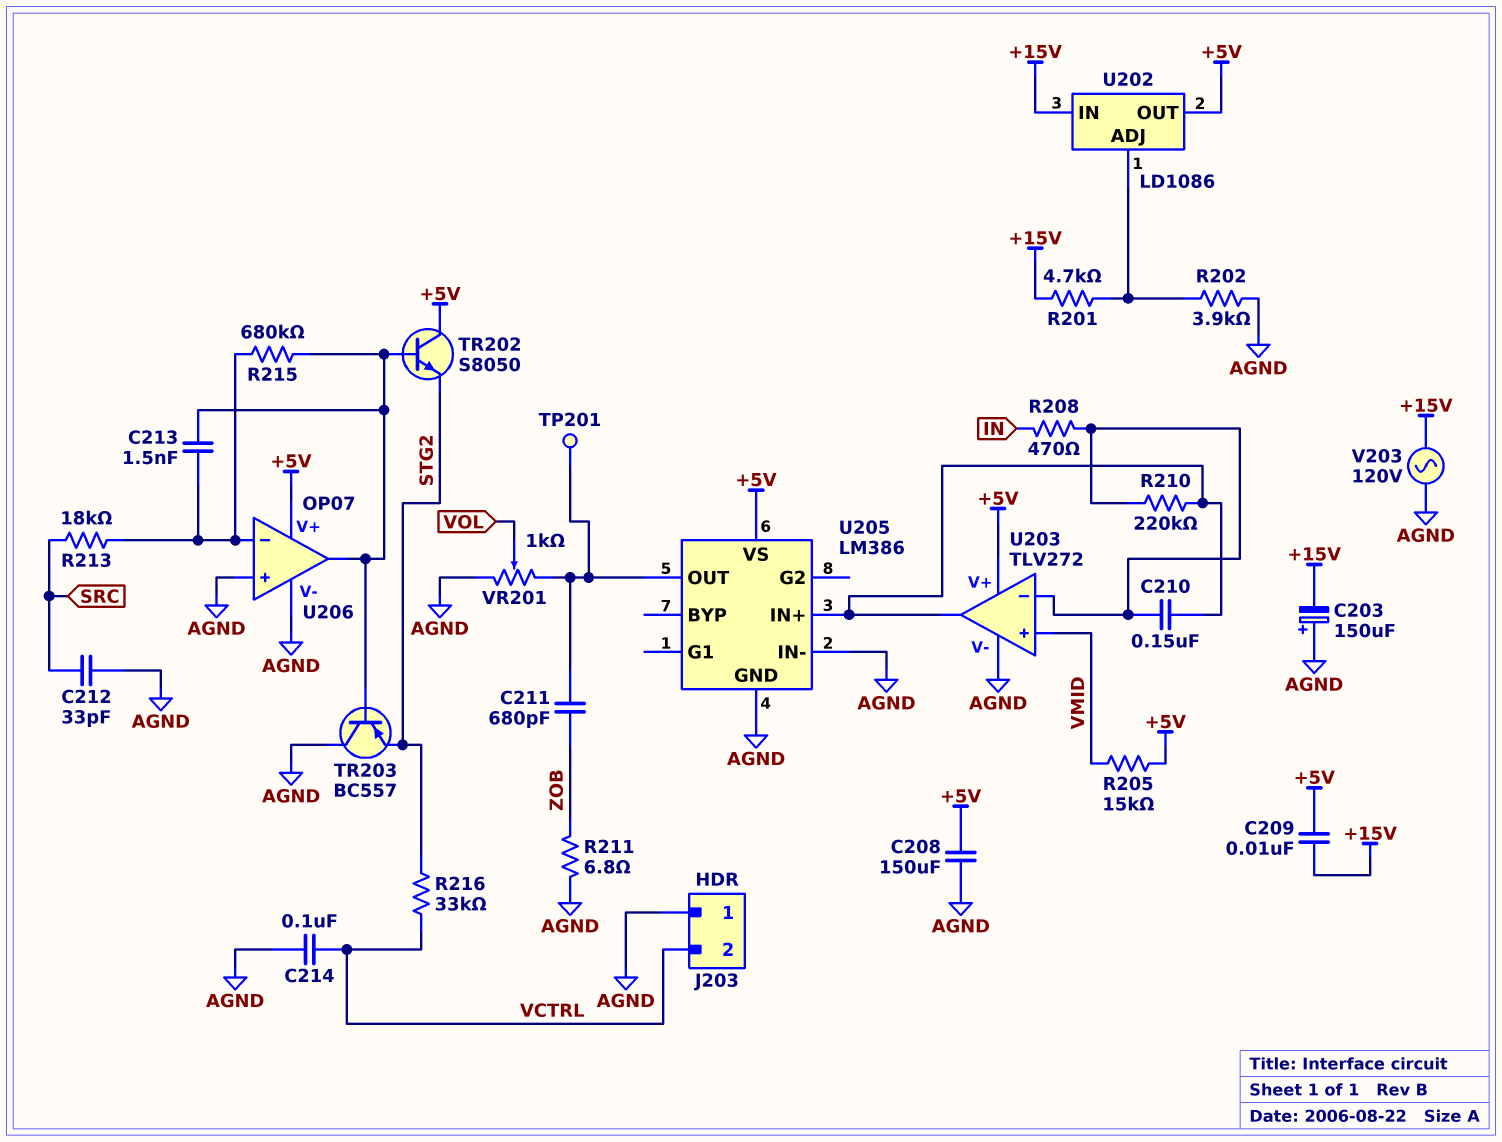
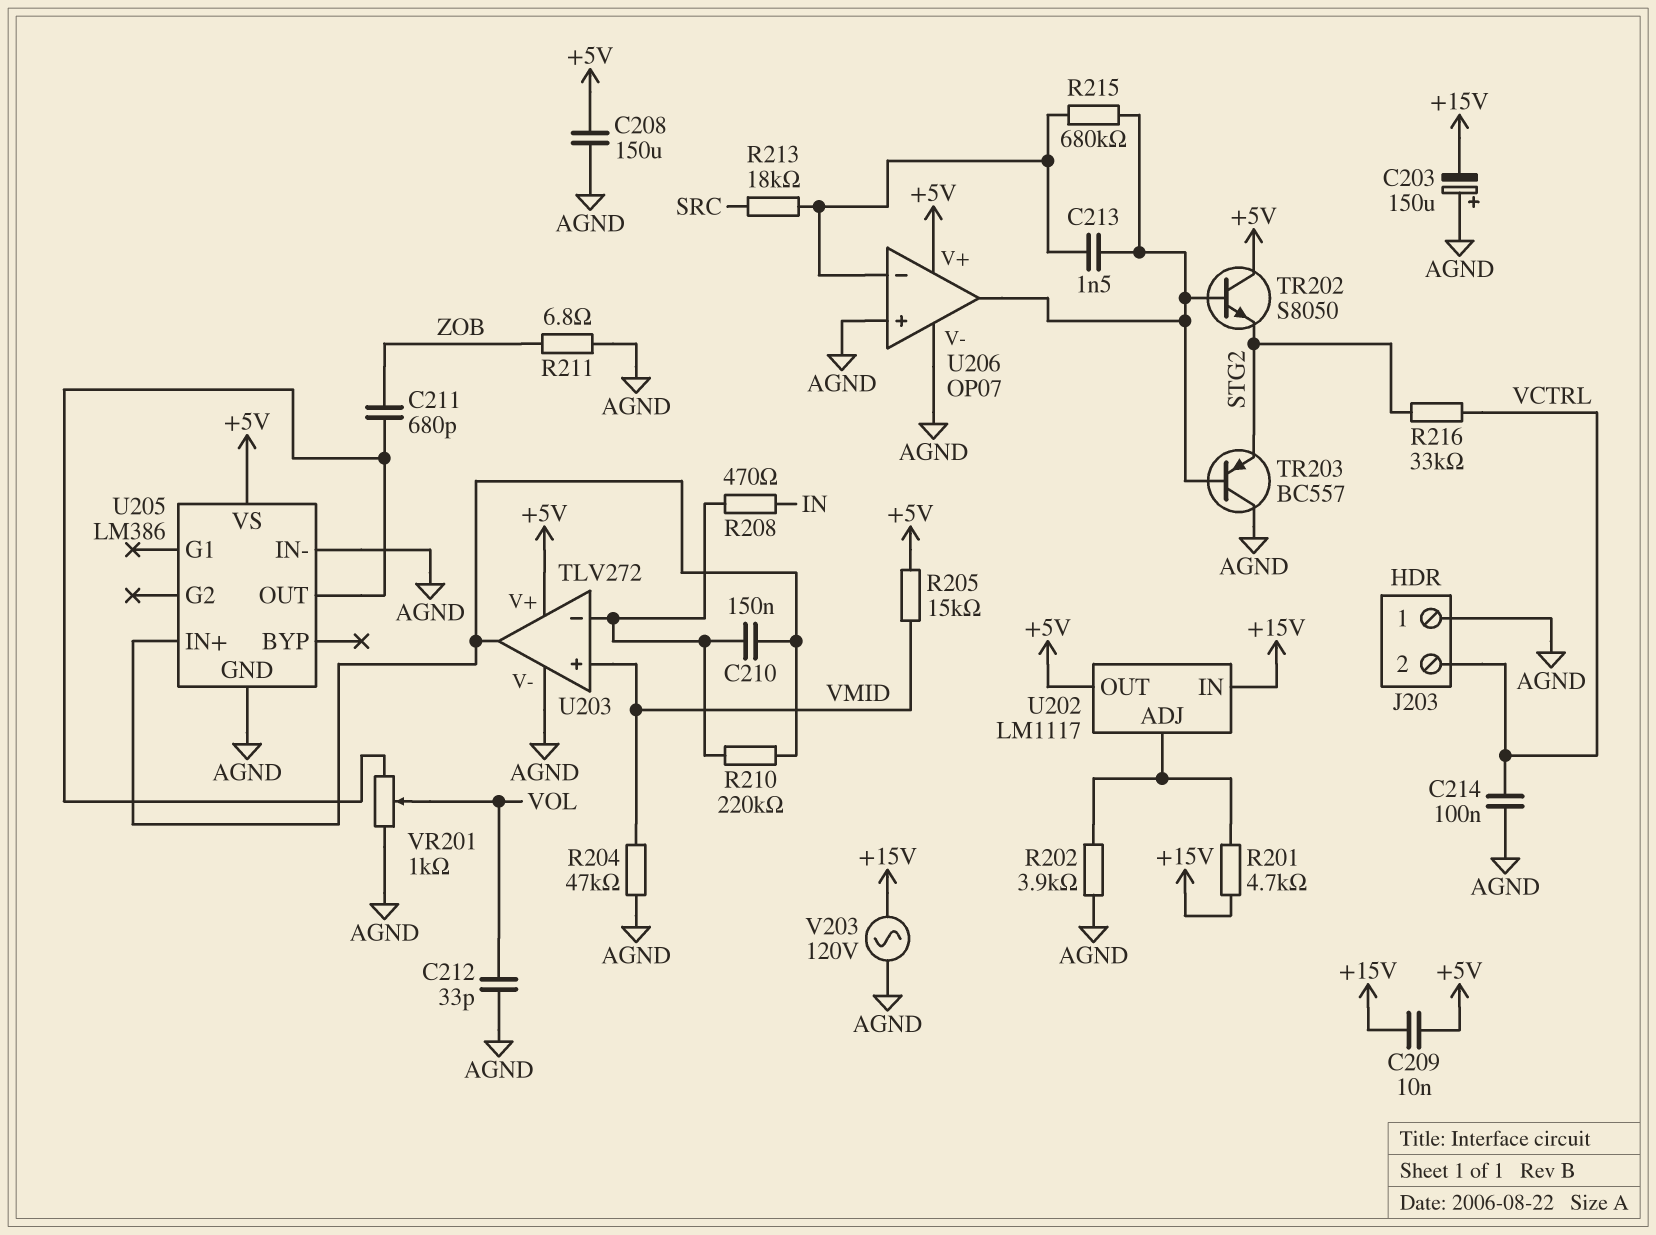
C212: 33pF (AGND, SRC) -> 33pF (AGND, VOL)
R204: none -> 47k (AGND, VMID)
TP201: test point (U205/OUT) -> none
U202: LD1086 -> LM1117

